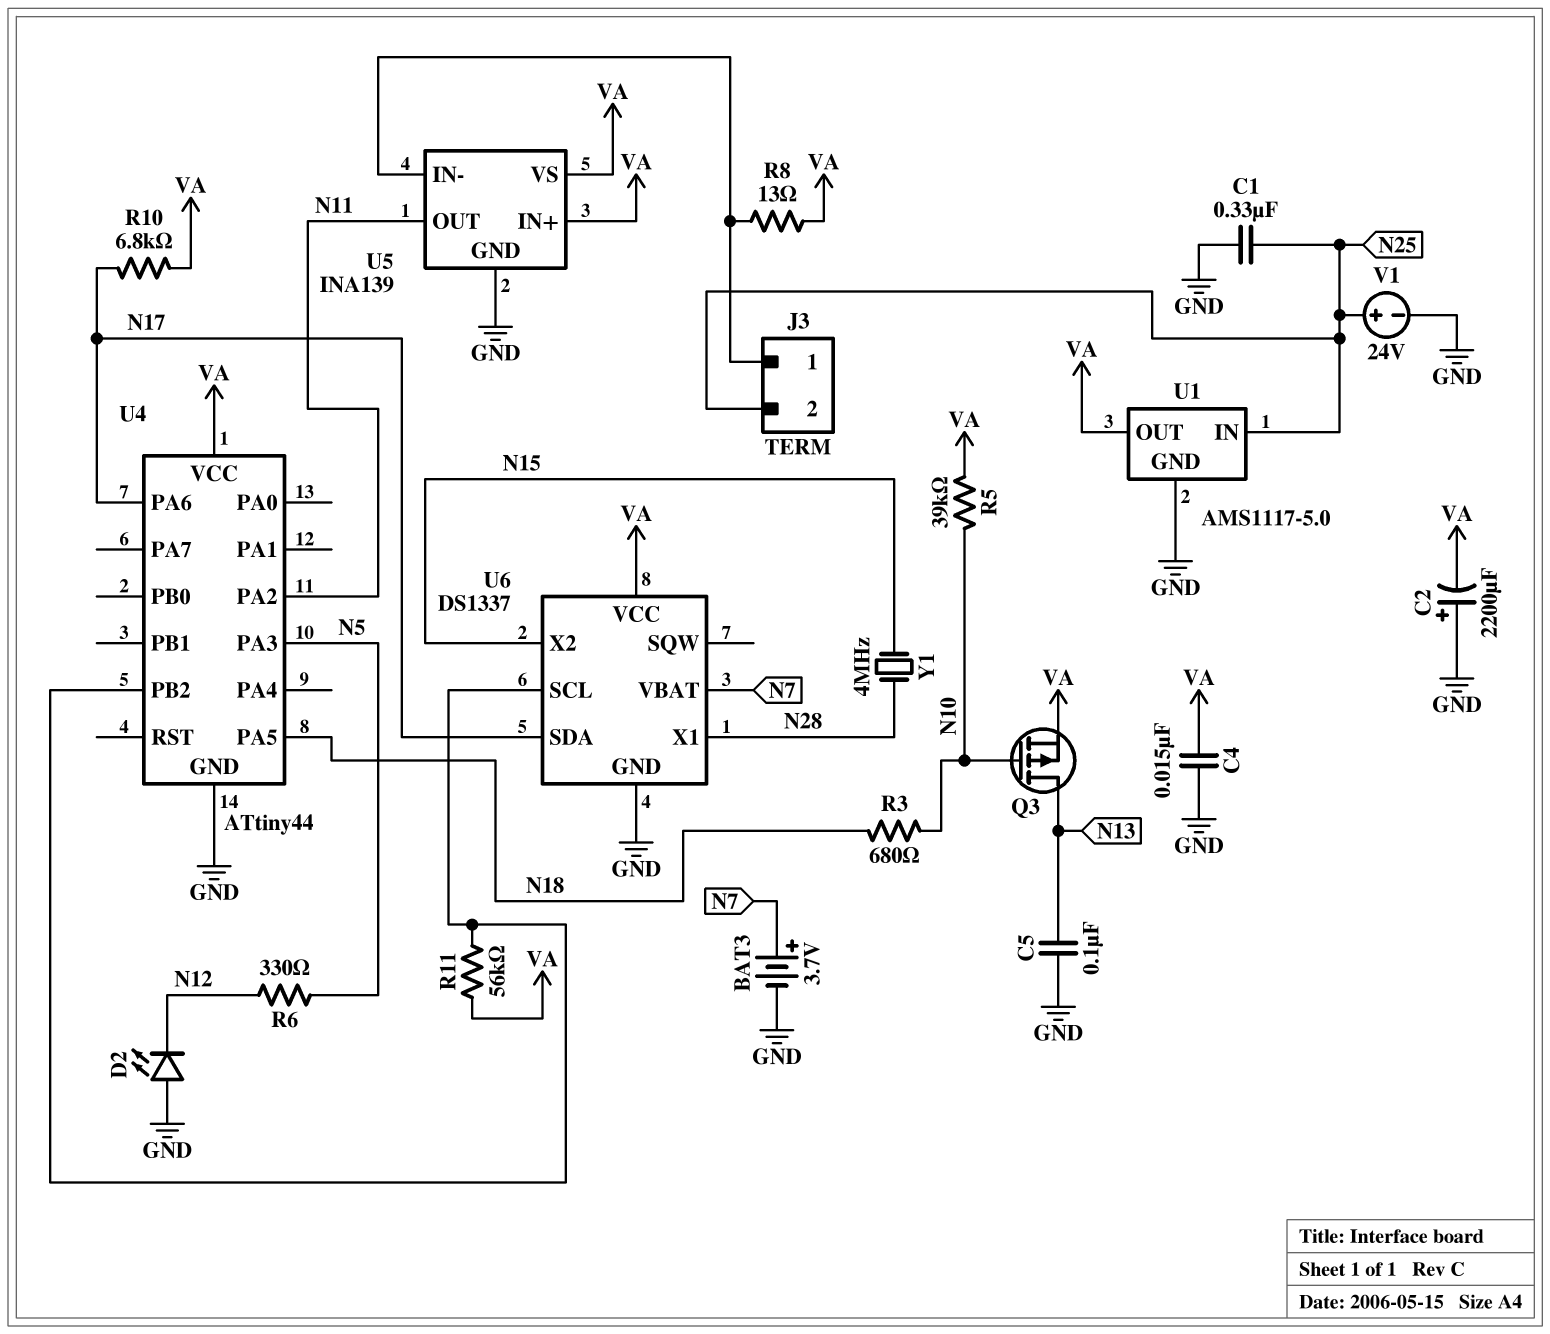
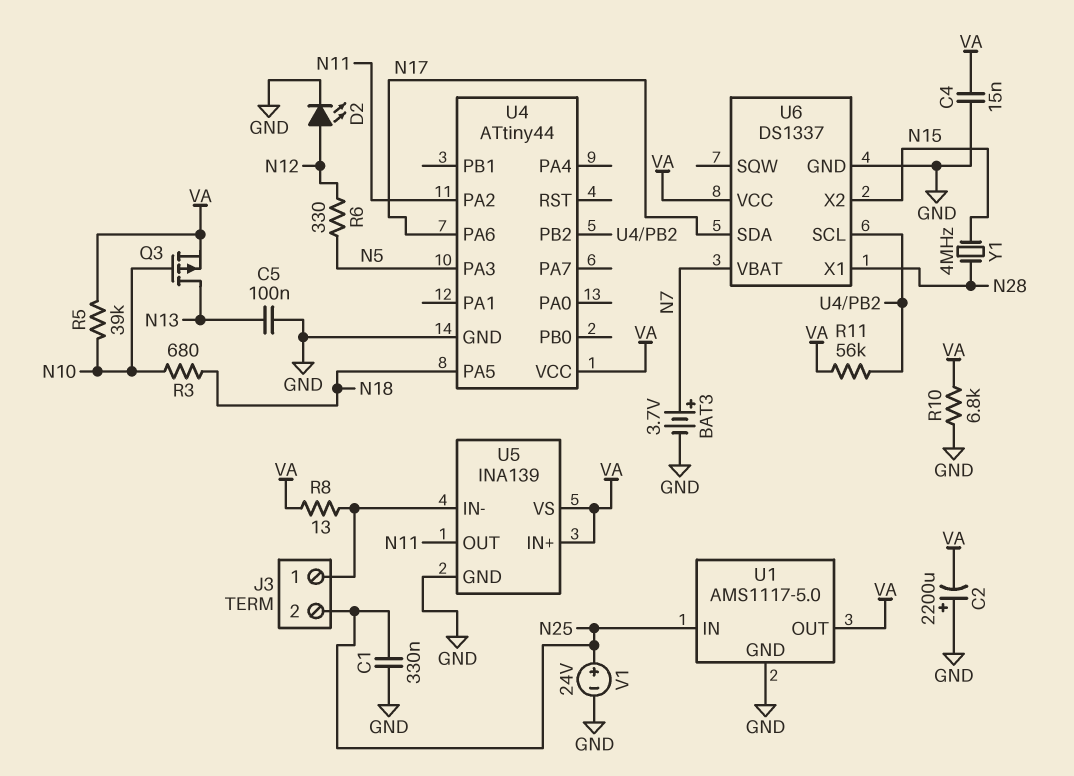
D2: LED (A GND, K N12) -> LED (A N12, K GND)
R10: 6.8k (N17, VA) -> 6.8k (GND, VA)

